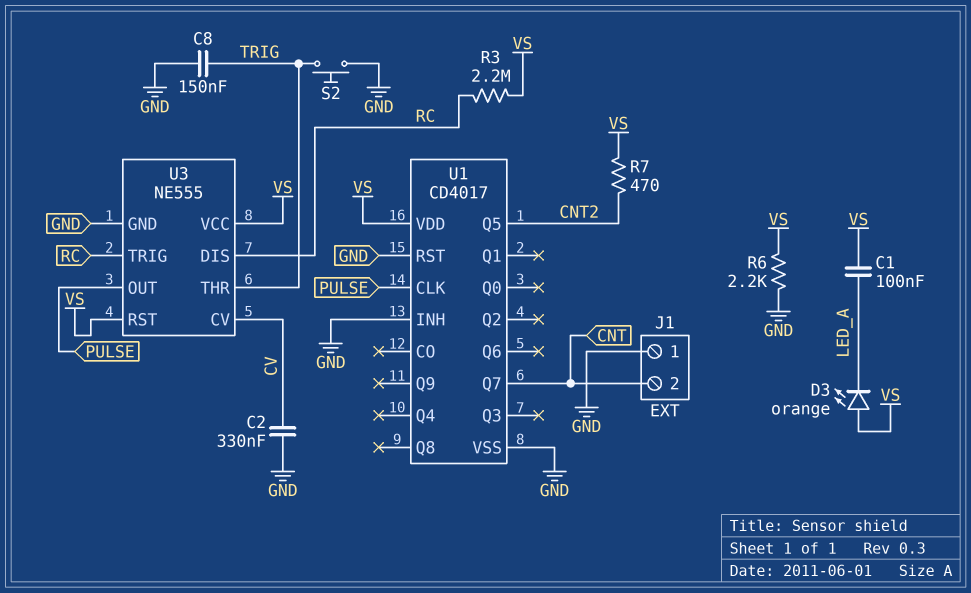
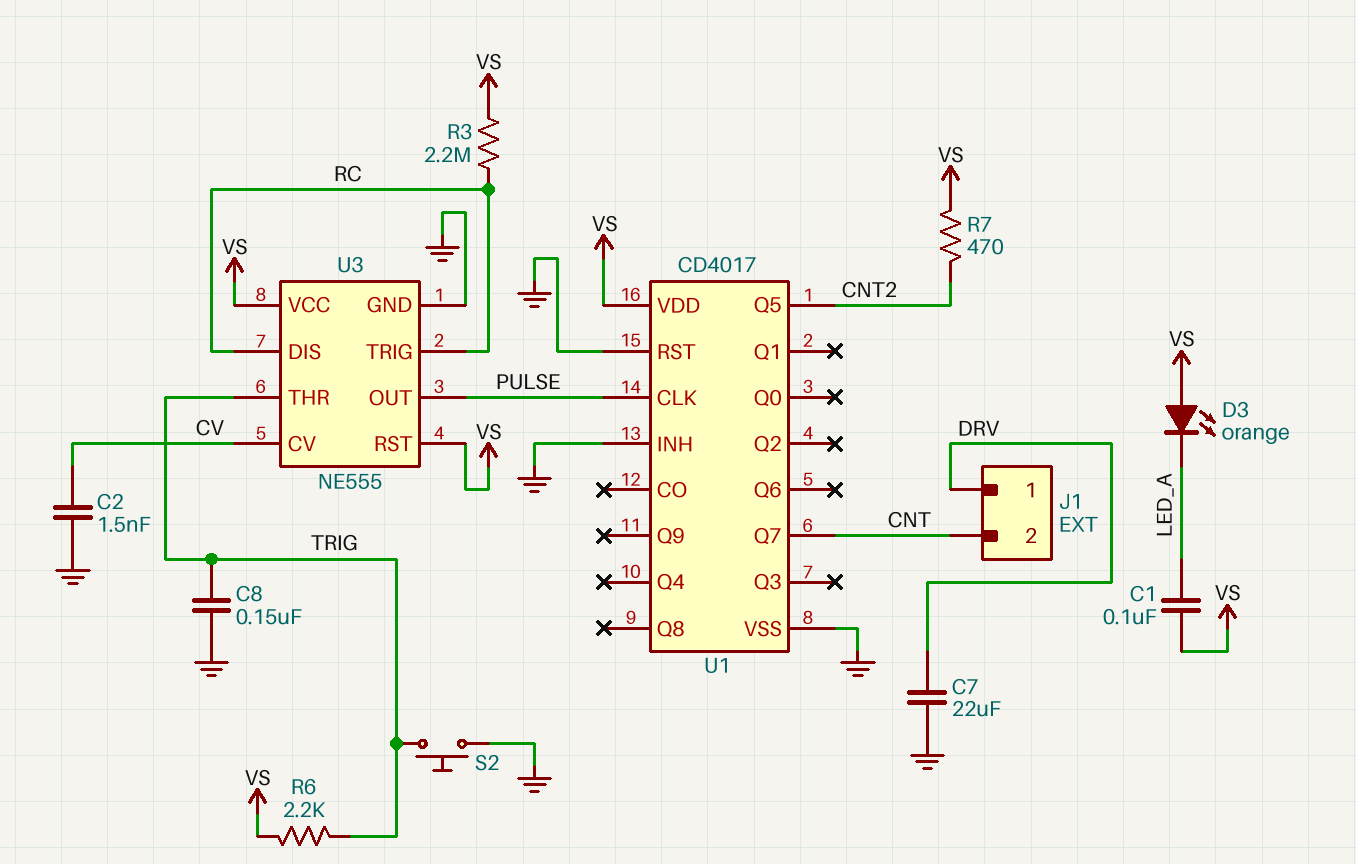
C2: 330nF (CV, GND) -> 1.5nF (CV, GND)
C7: none -> 22uF (DRV, GND)
J1 pin 1: GND -> DRV
R6: 2.2k (GND, VS) -> 2.2k (TRIG, VS)

